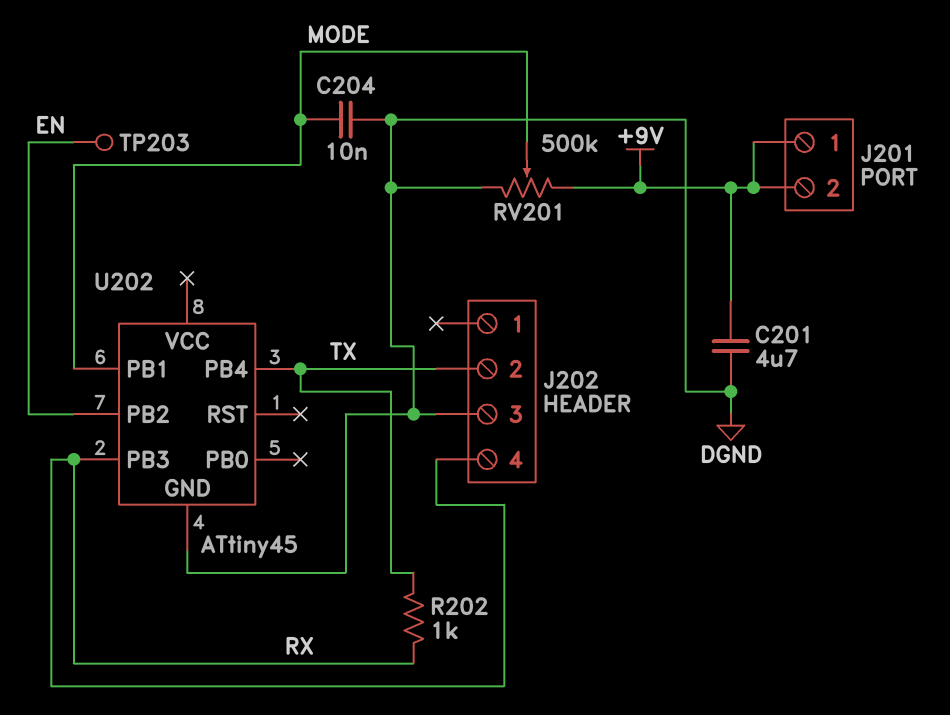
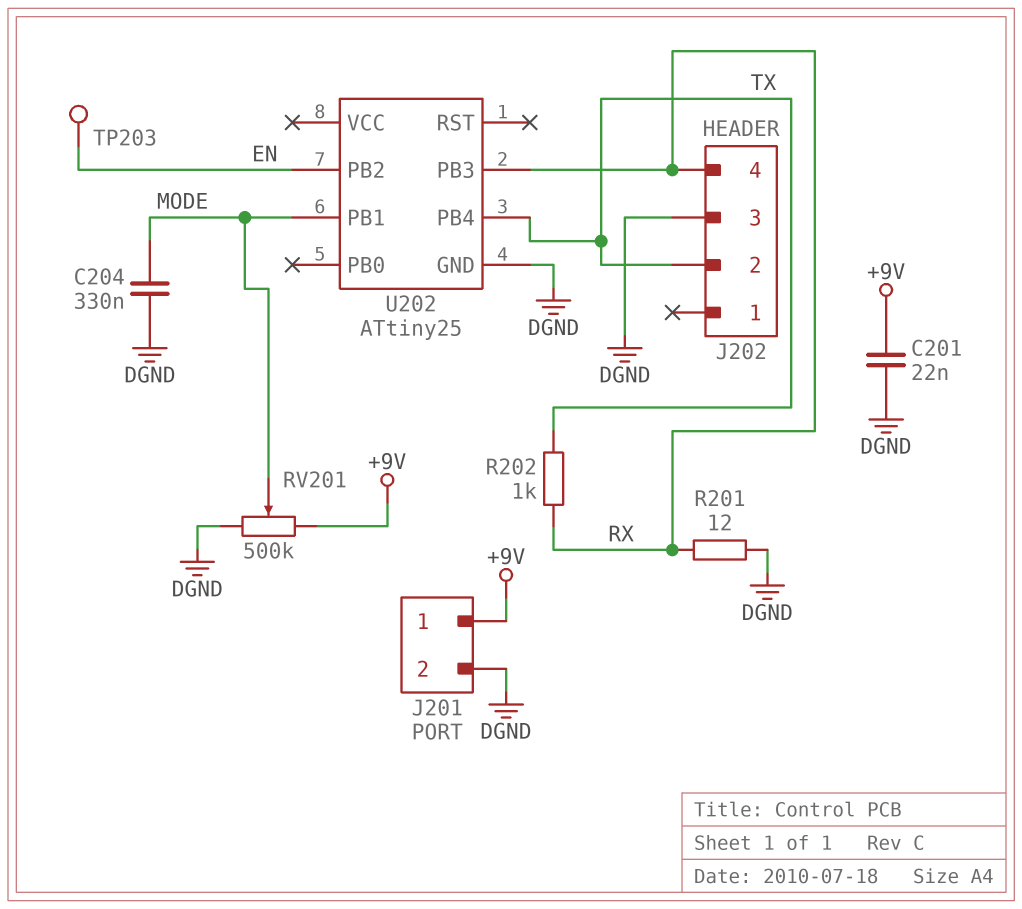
C201: 4.7uF (+9V, DGND) -> 22nF (+9V, DGND)
C204: 10nF (DGND, MODE) -> 330nF (DGND, MODE)
J201 pin 2: +9V -> DGND
R201: none -> 12 (DGND, RX)
U202: ATtiny45 -> ATtiny25

